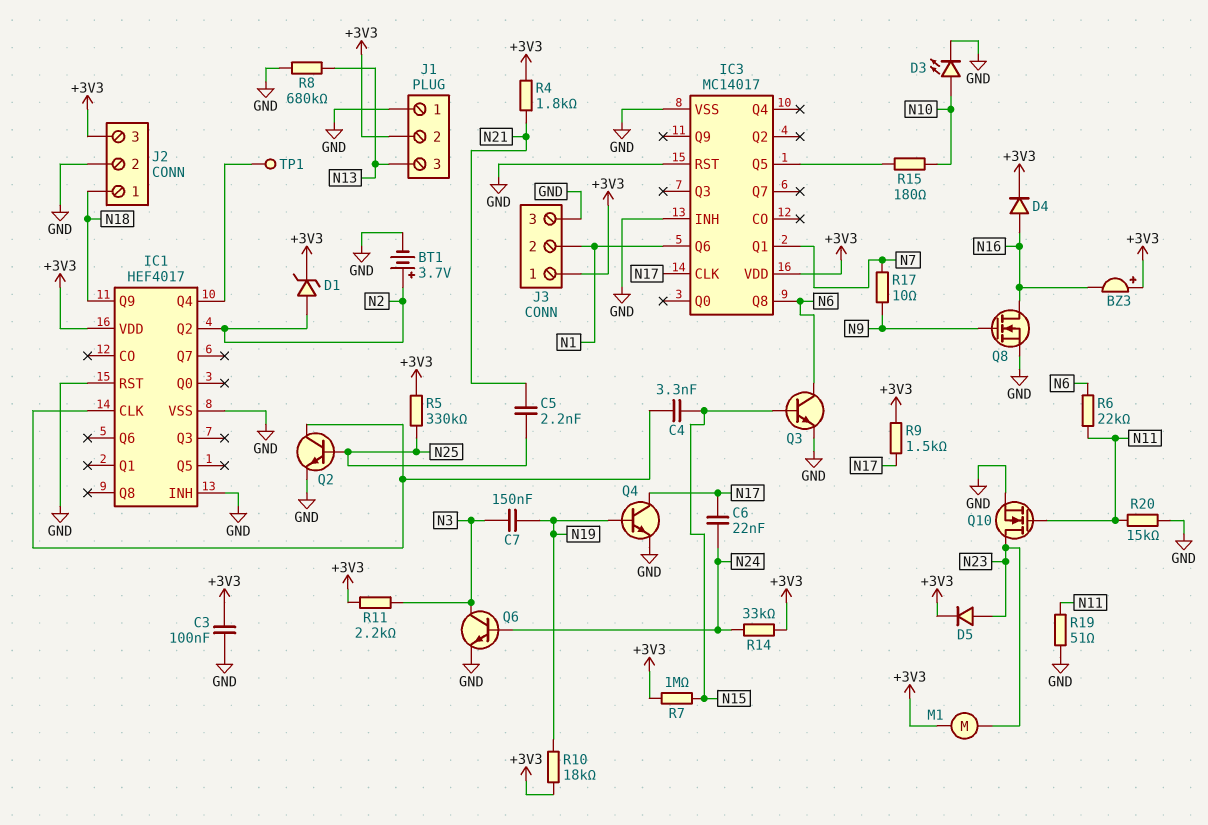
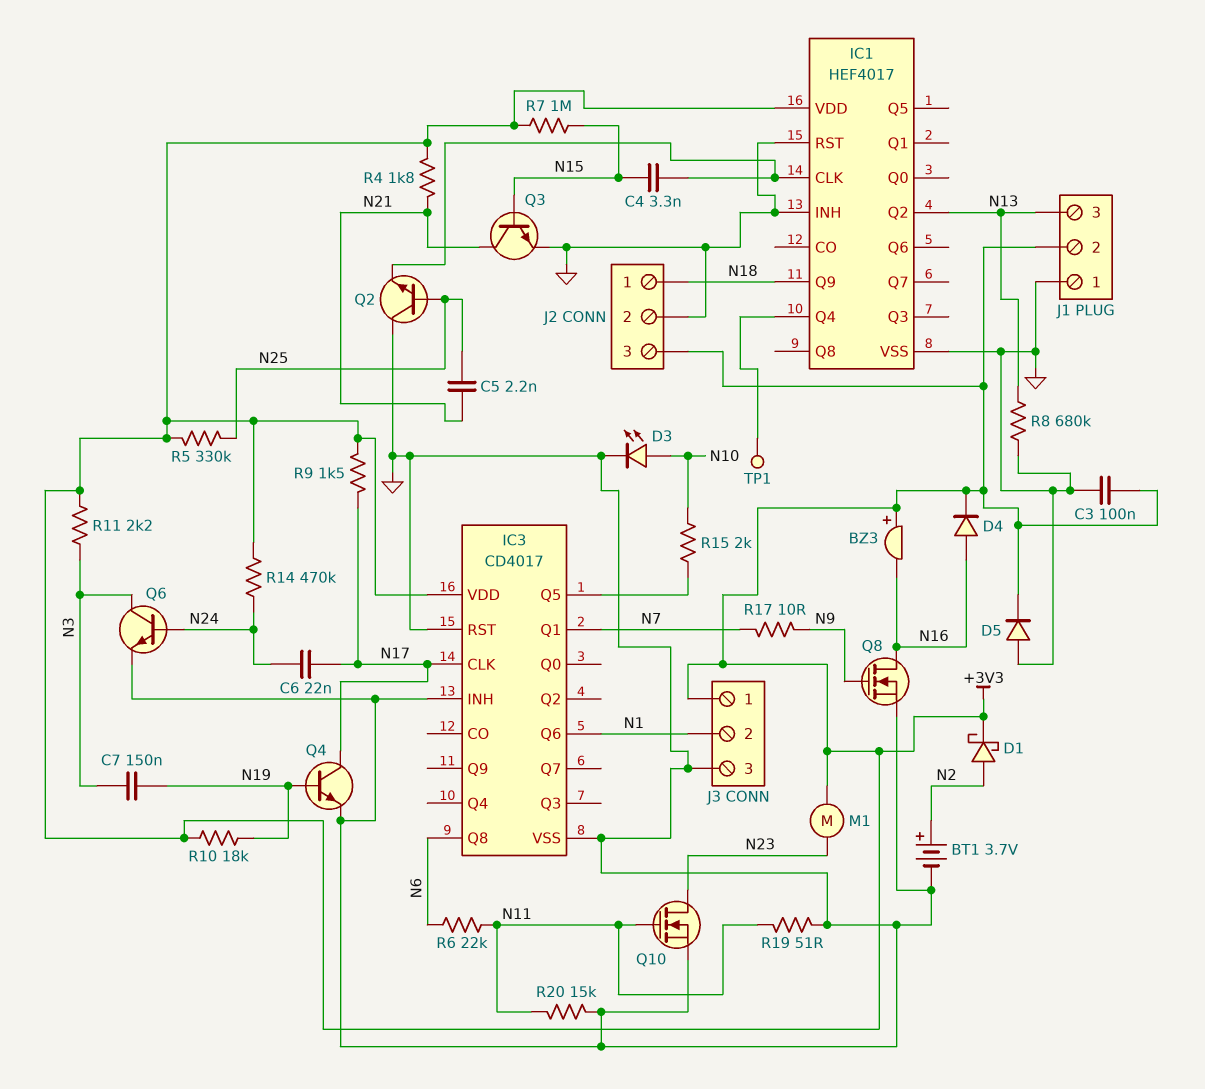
D1: zener (A N2, K +3V3) -> schottky (A N2, K +3V3)
D5: diode (A N23, K +3V3) -> diode (A GND, K +3V3)
IC1 pin Q2: N2 -> N13
IC3: MC14017 -> CD4017
Q2: NPN (B N25, C IC1/CLK, E GND) -> NPN (B N25, C GND, E IC1/CLK)
Q3: NPN (B N15, C N6, E GND) -> NPN (B N15, C N21, E GND)
R14: 33k (+3V3, N24) -> 470k (+3V3, N24)
R15: 180 (IC3/Q5, N10) -> 2k (IC3/Q5, N10)

